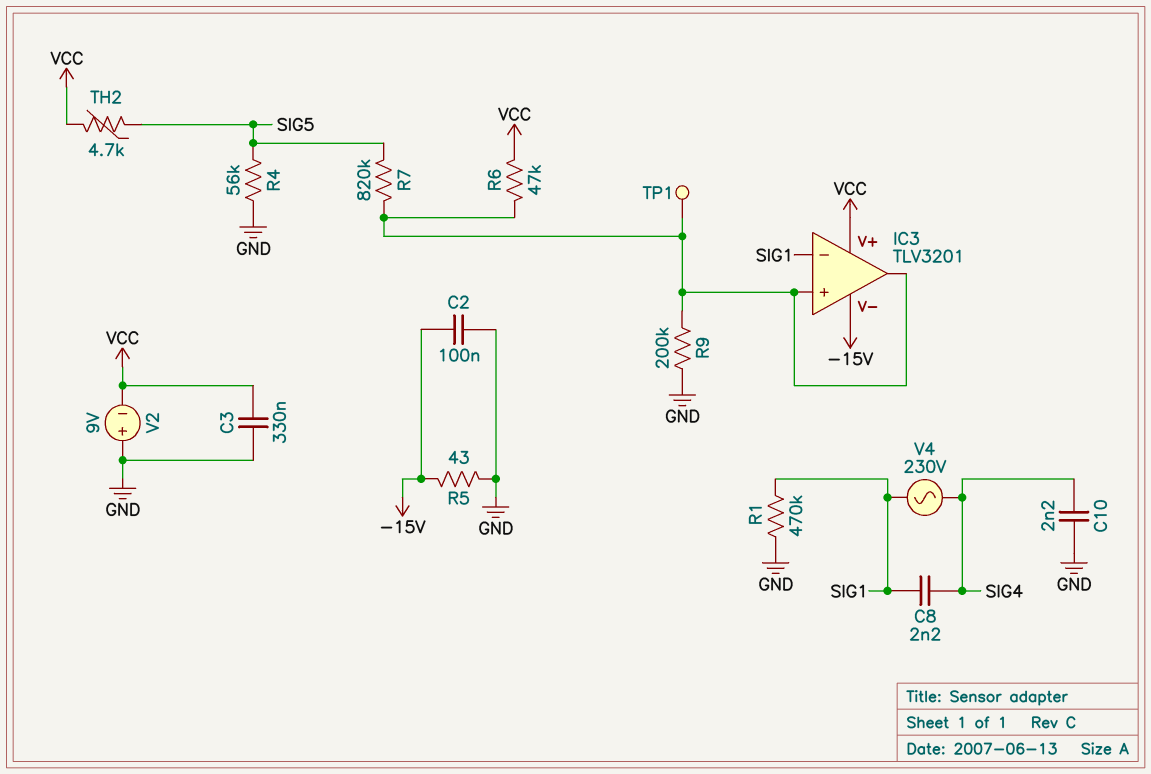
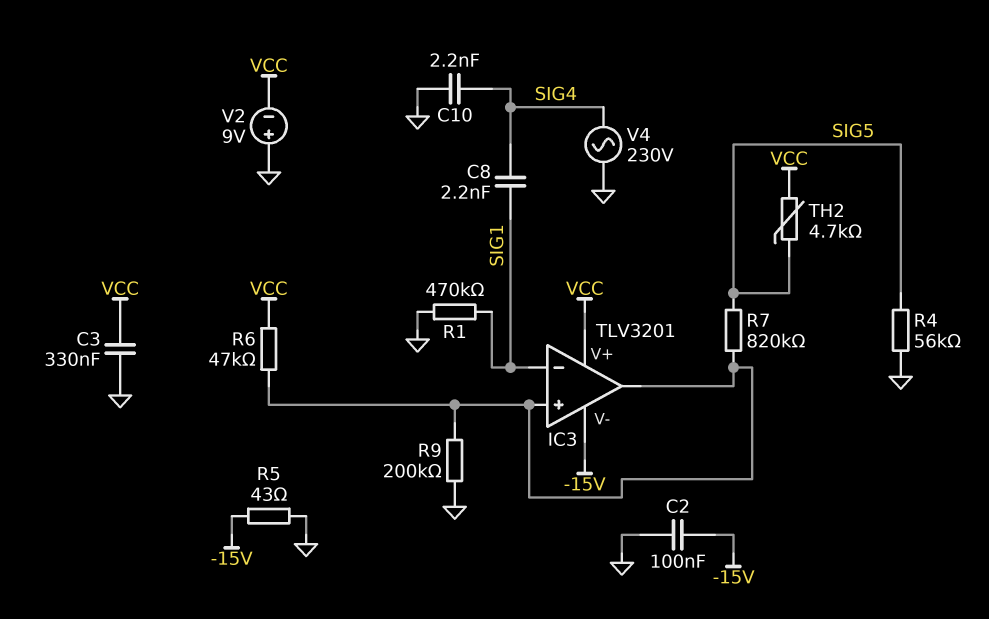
TP1: test point (IC3/in+) -> none
V4: AC 230V (SIG1, SIG4) -> AC 230V (GND, SIG4)

